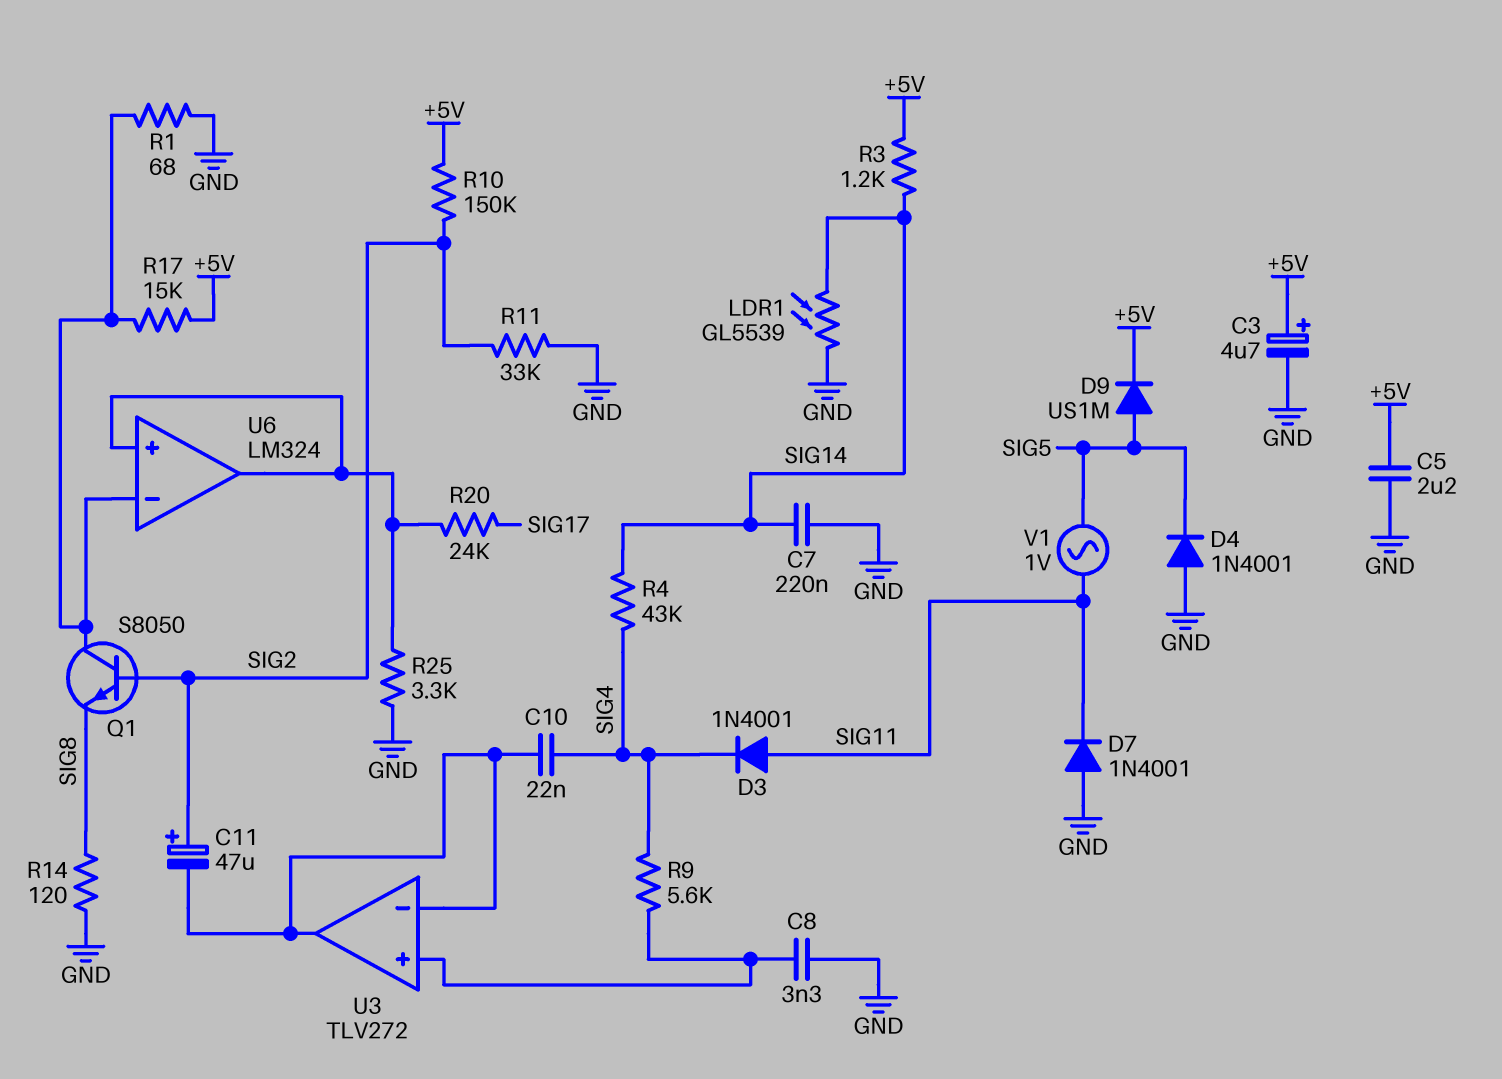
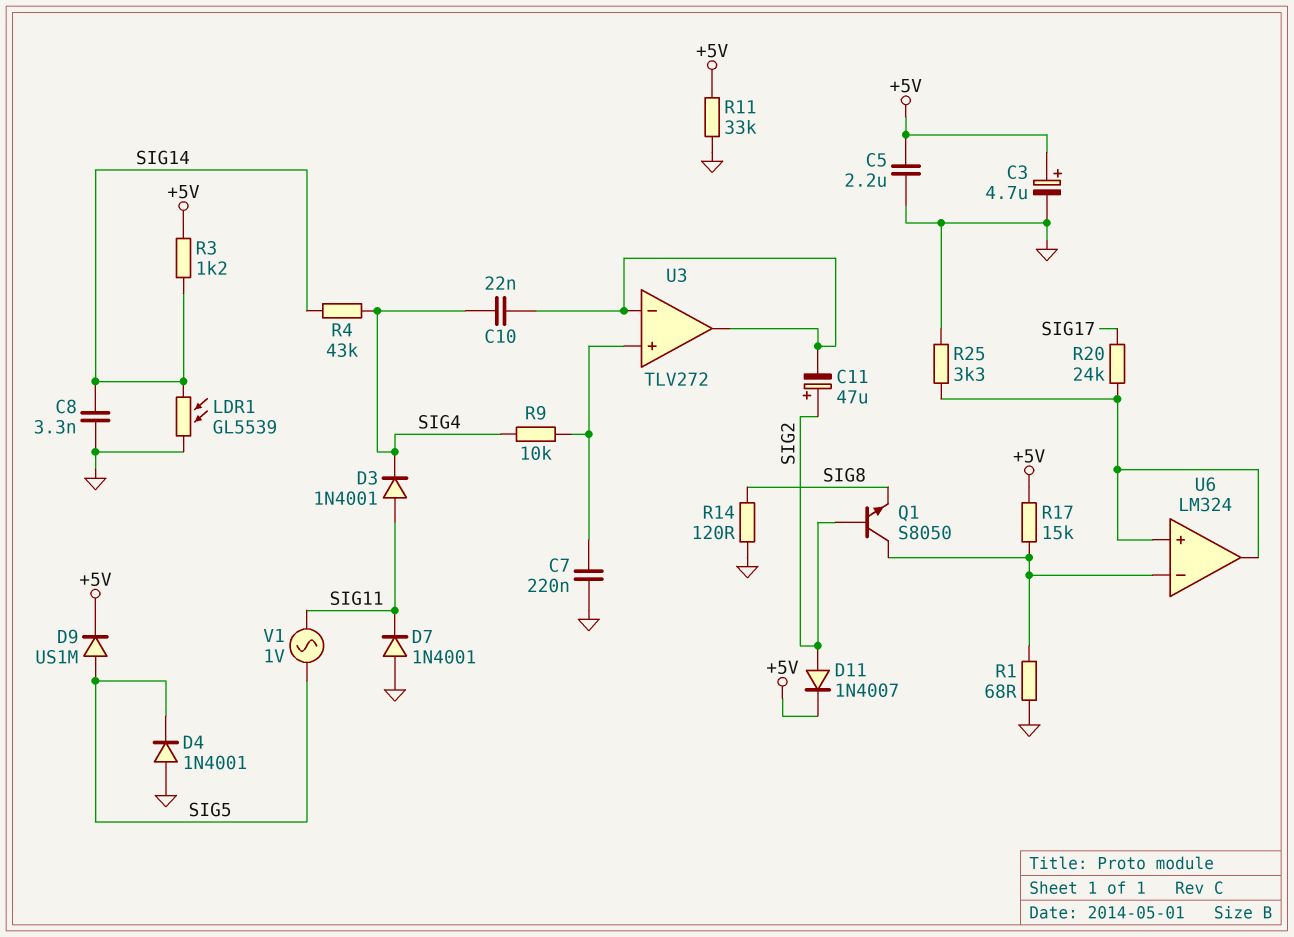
C7: 220nF (GND, SIG14) -> 220nF (GND, U3/in+)
C8: 3.3nF (GND, U3/in+) -> 3.3nF (GND, SIG14)
D11: none -> diode 1N4007 (A SIG2, K +5V)
R9: 5.6k (SIG4, U3/in+) -> 10k (SIG4, U3/in+)
R10: 150k (+5V, SIG2) -> none
R11: 33k (GND, SIG2) -> 33k (+5V, GND)

